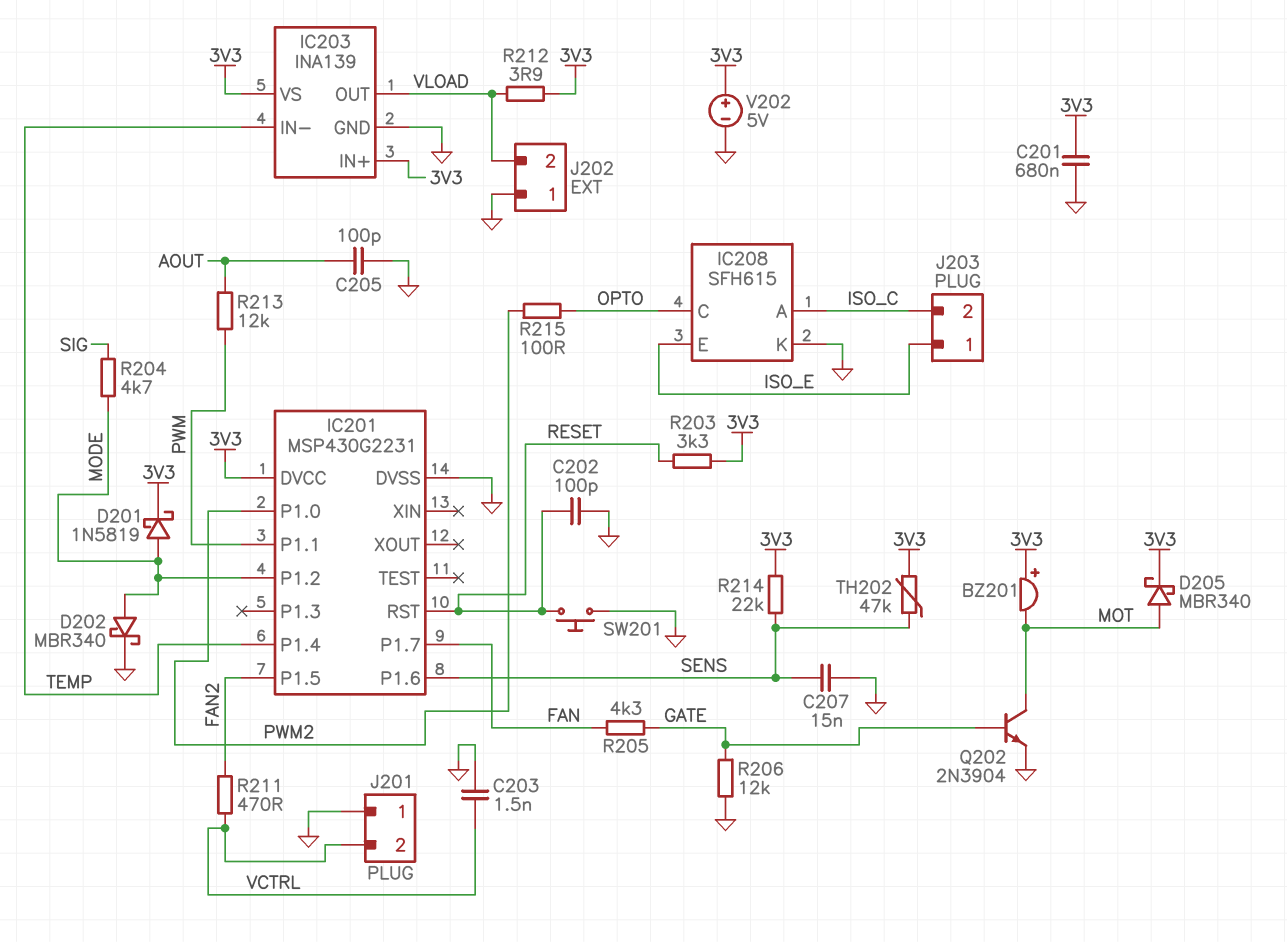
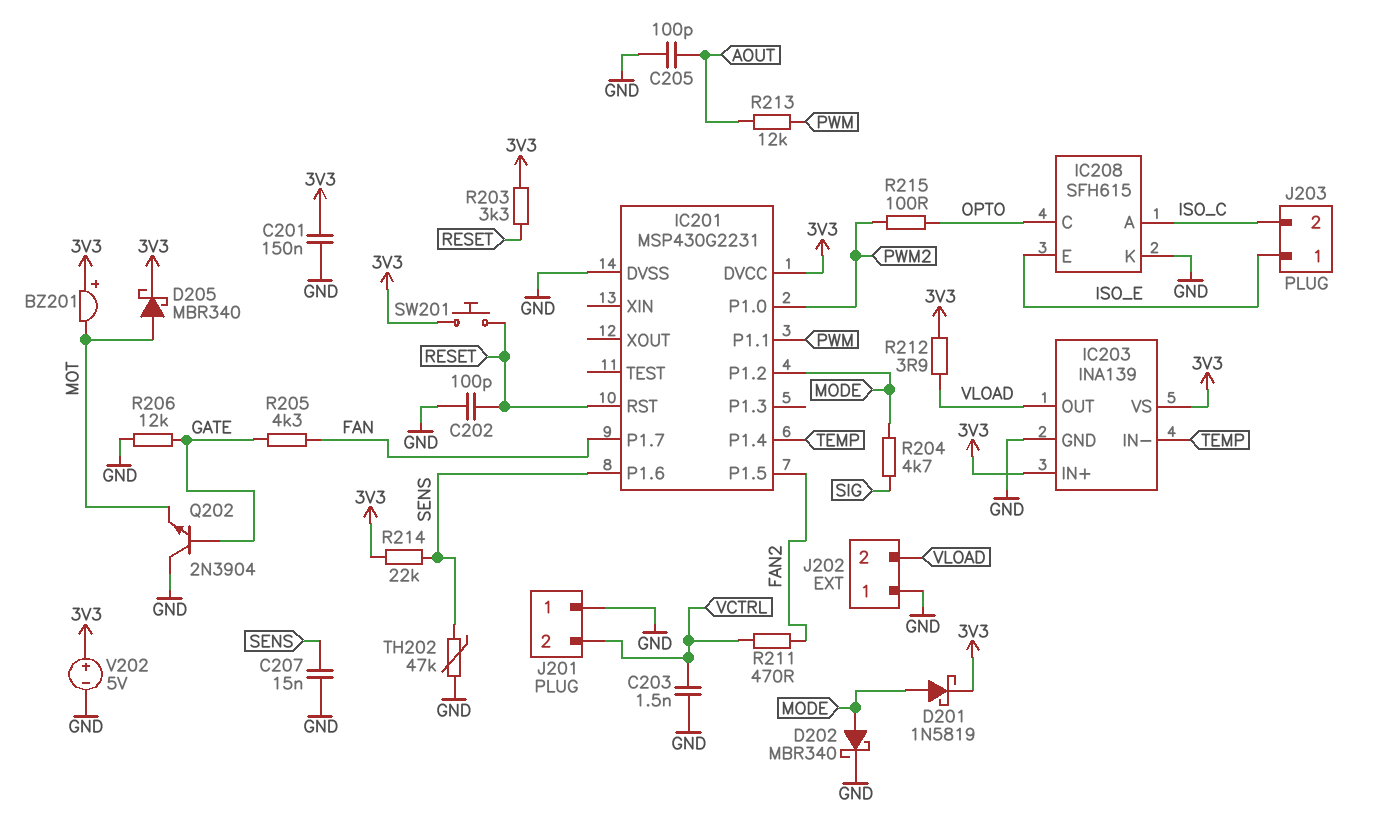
C201: 680nF (3V3, GND) -> 150nF (3V3, GND)
Q202: NPN 2N3904 (B GATE, C MOT, E GND) -> NPN 2N3904 (B GATE, C GND, E MOT)
SW201: button (GND, RESET) -> button (3V3, RESET)
TH202: 47k (3V3, SENS) -> 47k (GND, SENS)

